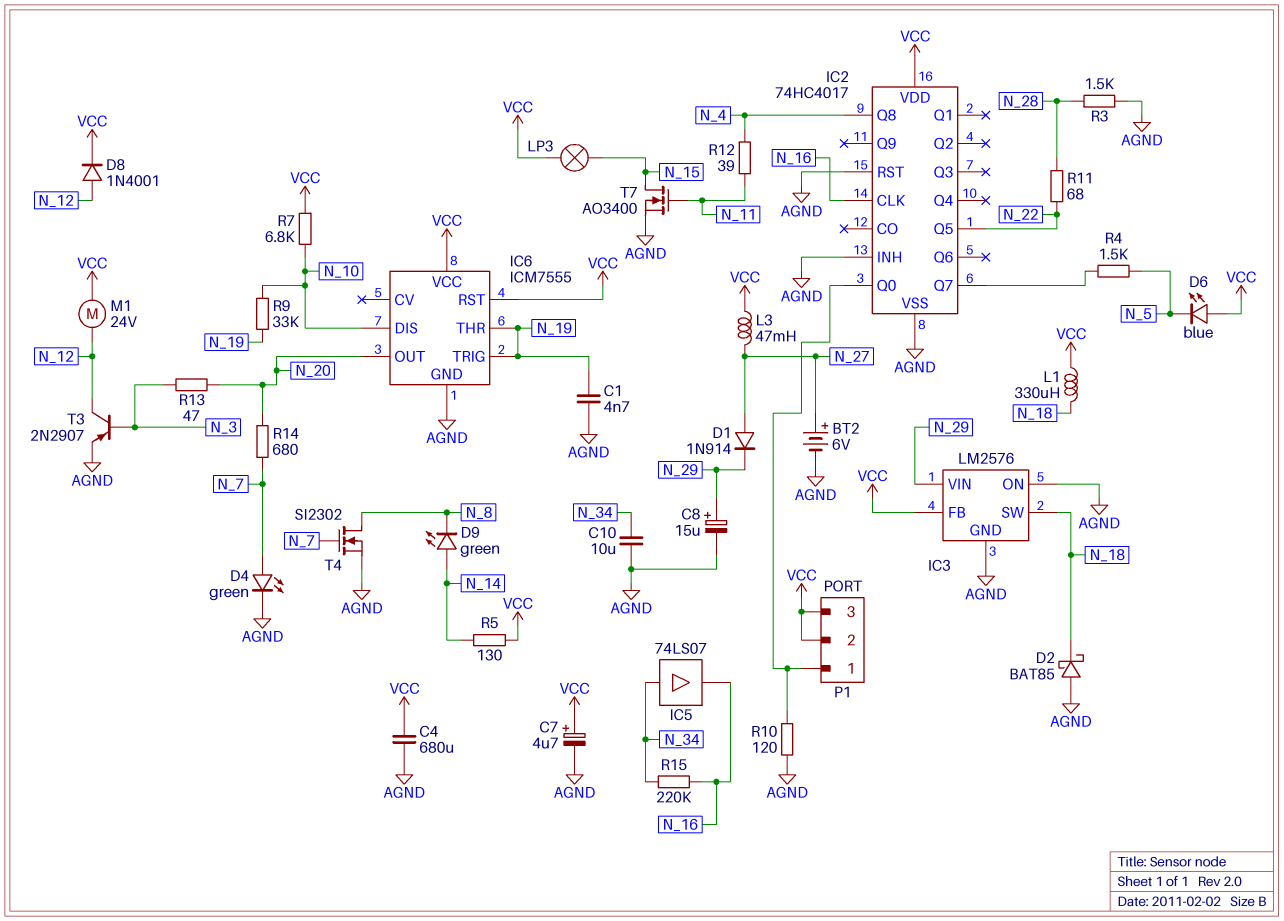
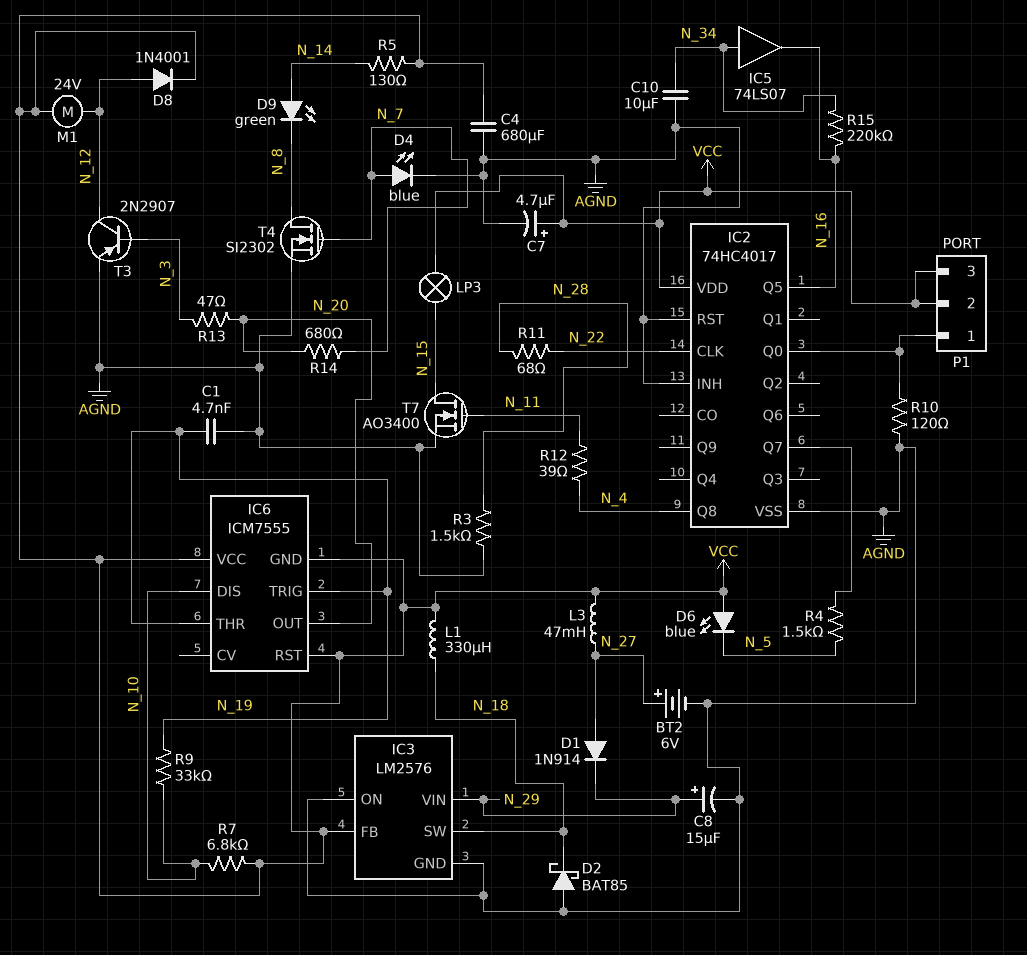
D4: LED green (A N_7, K AGND) -> LED blue (A N_7, K AGND)
IC2 pin CLK: N_16 -> N_22
IC2 pin Q5: N_22 -> N_16
IC6 pin GND: AGND -> VCC

